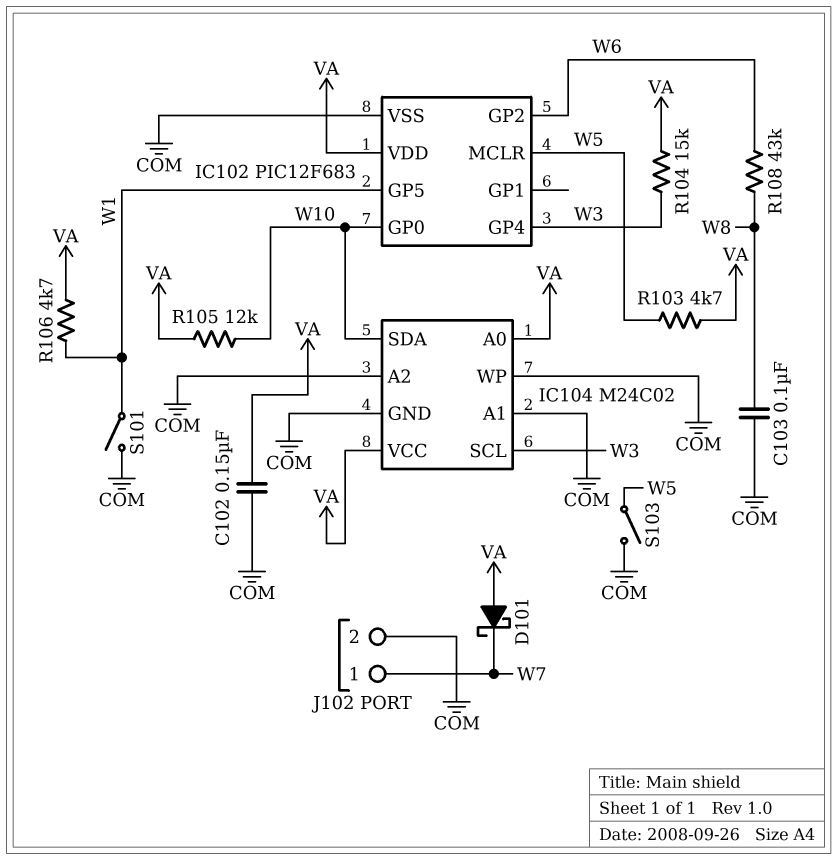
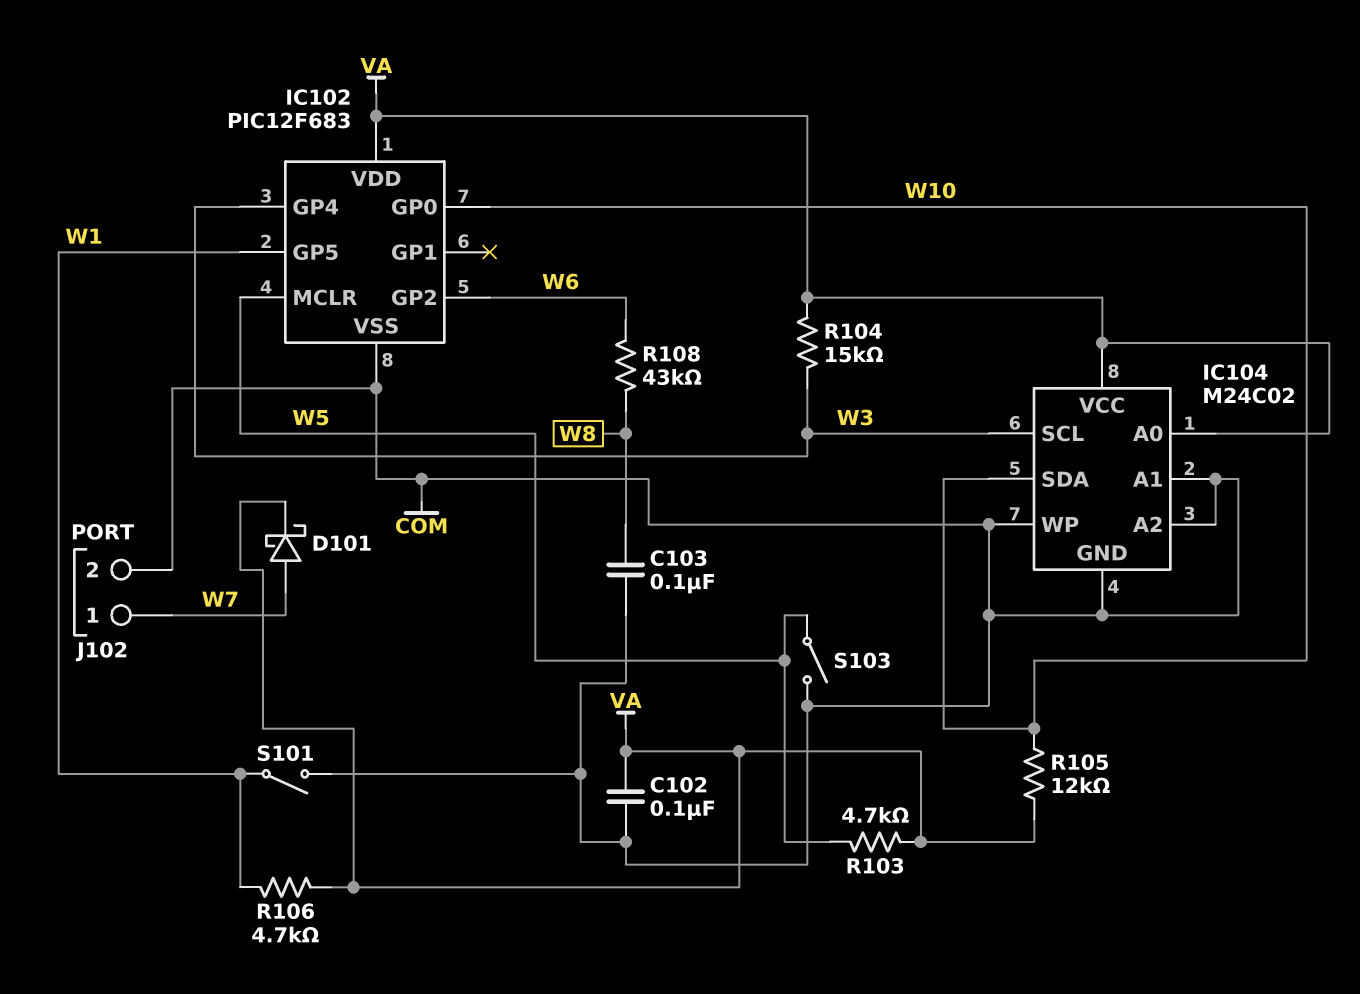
C102: 150nF (COM, VA) -> 100nF (COM, VA)
D101: schottky (A VA, K W7) -> schottky (A W7, K VA)

